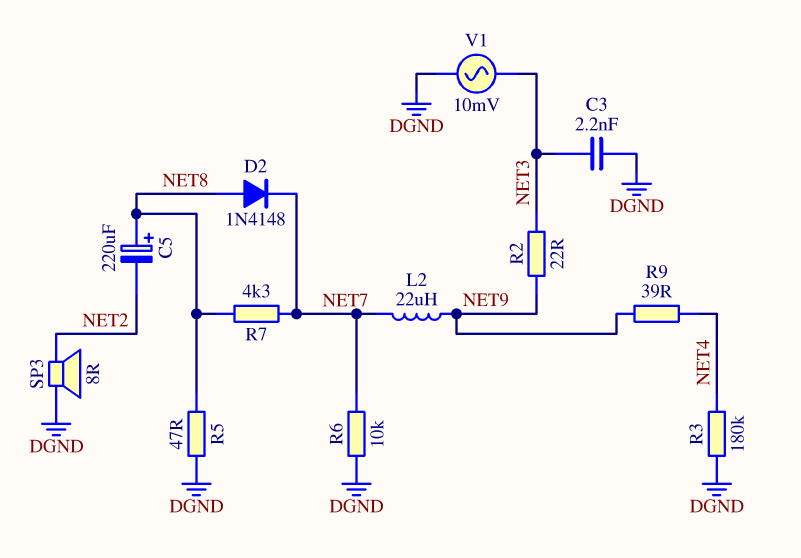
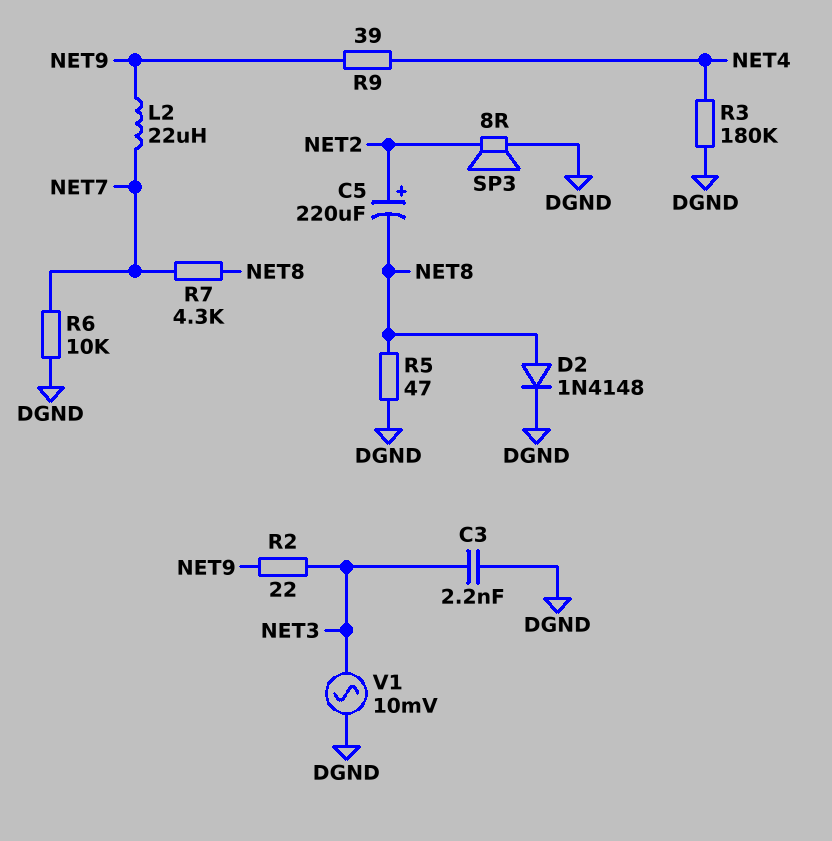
C5: 220uF (plus NET8, minus NET2) -> 220uF (plus NET2, minus NET8)
D2: diode 1N4148 (A NET8, K NET7) -> diode 1N4148 (A NET8, K DGND)

